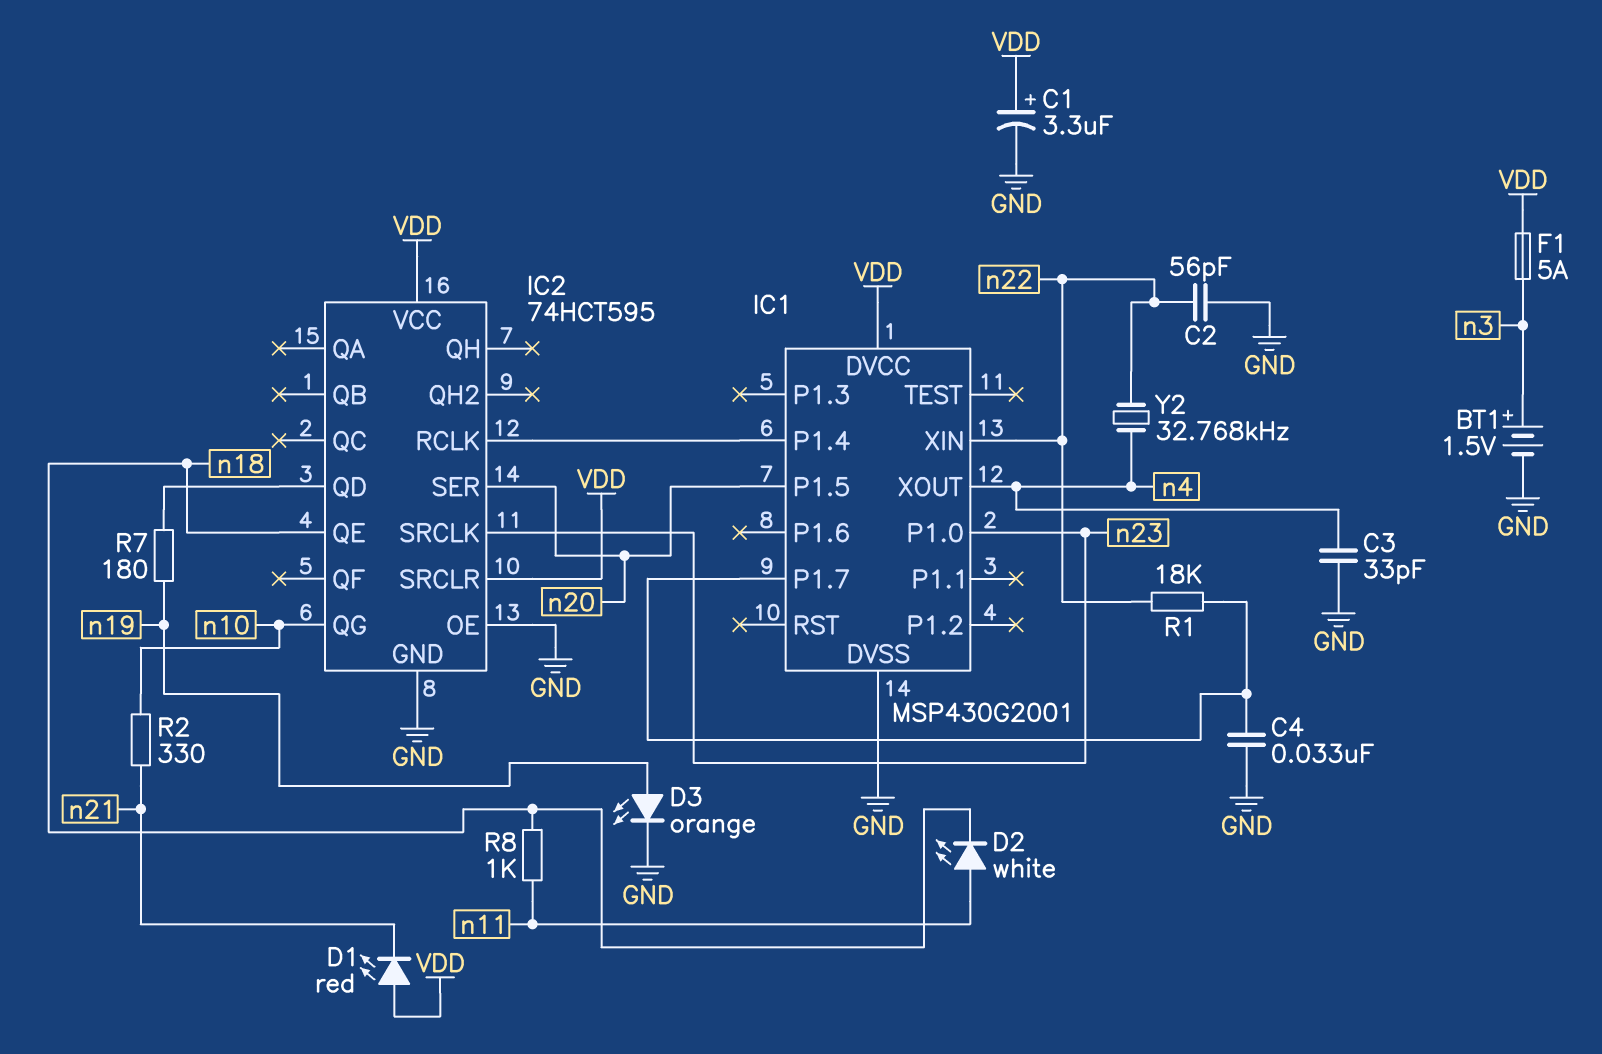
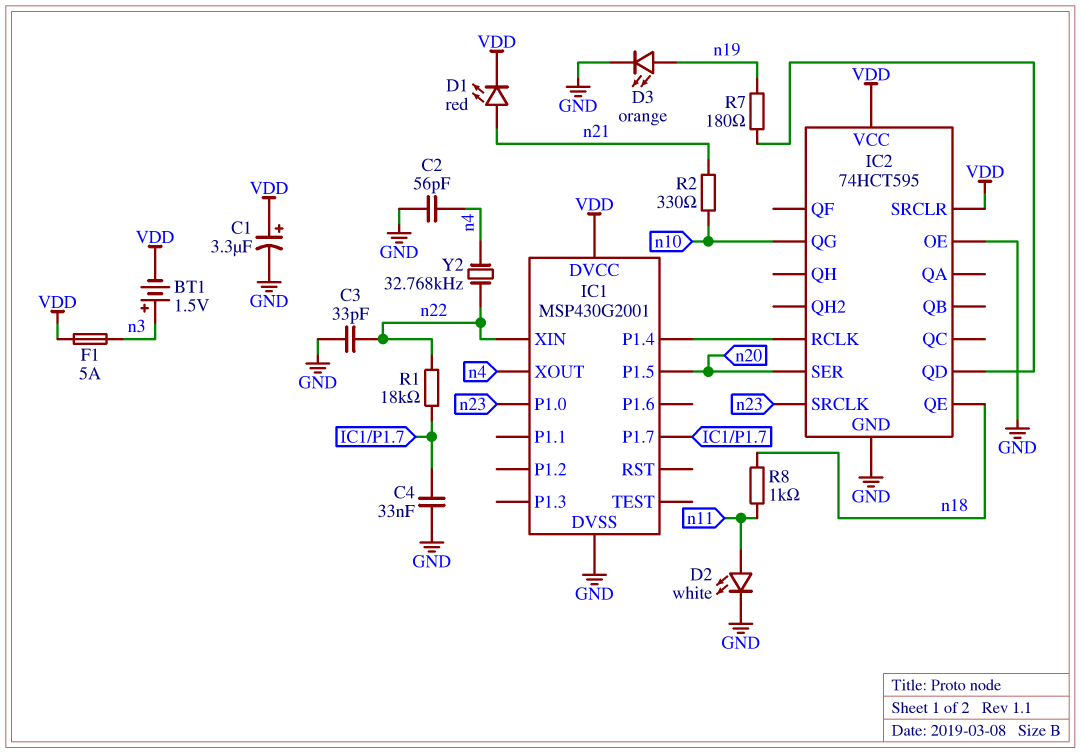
BT1: 1.5V (plus n3, minus GND) -> 1.5V (plus n3, minus VDD)
C2: 56pF (GND, n22) -> 56pF (GND, n4)
C3: 33pF (GND, n4) -> 33pF (GND, n22)
D1: LED red (A VDD, K n21) -> LED red (A n21, K VDD)
D2: LED white (A n11, K n18) -> LED white (A n11, K GND)

